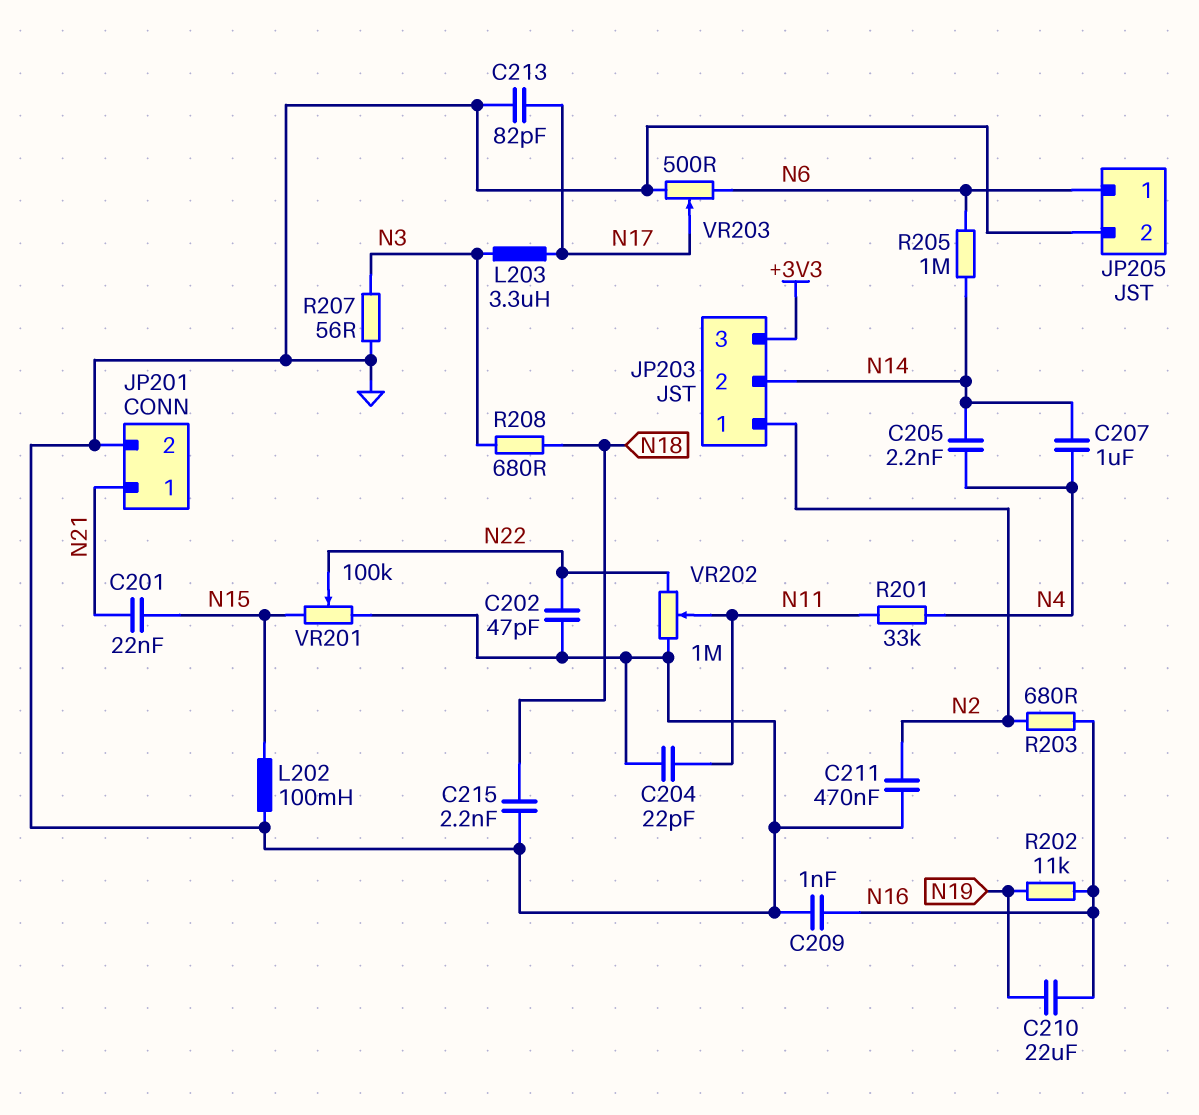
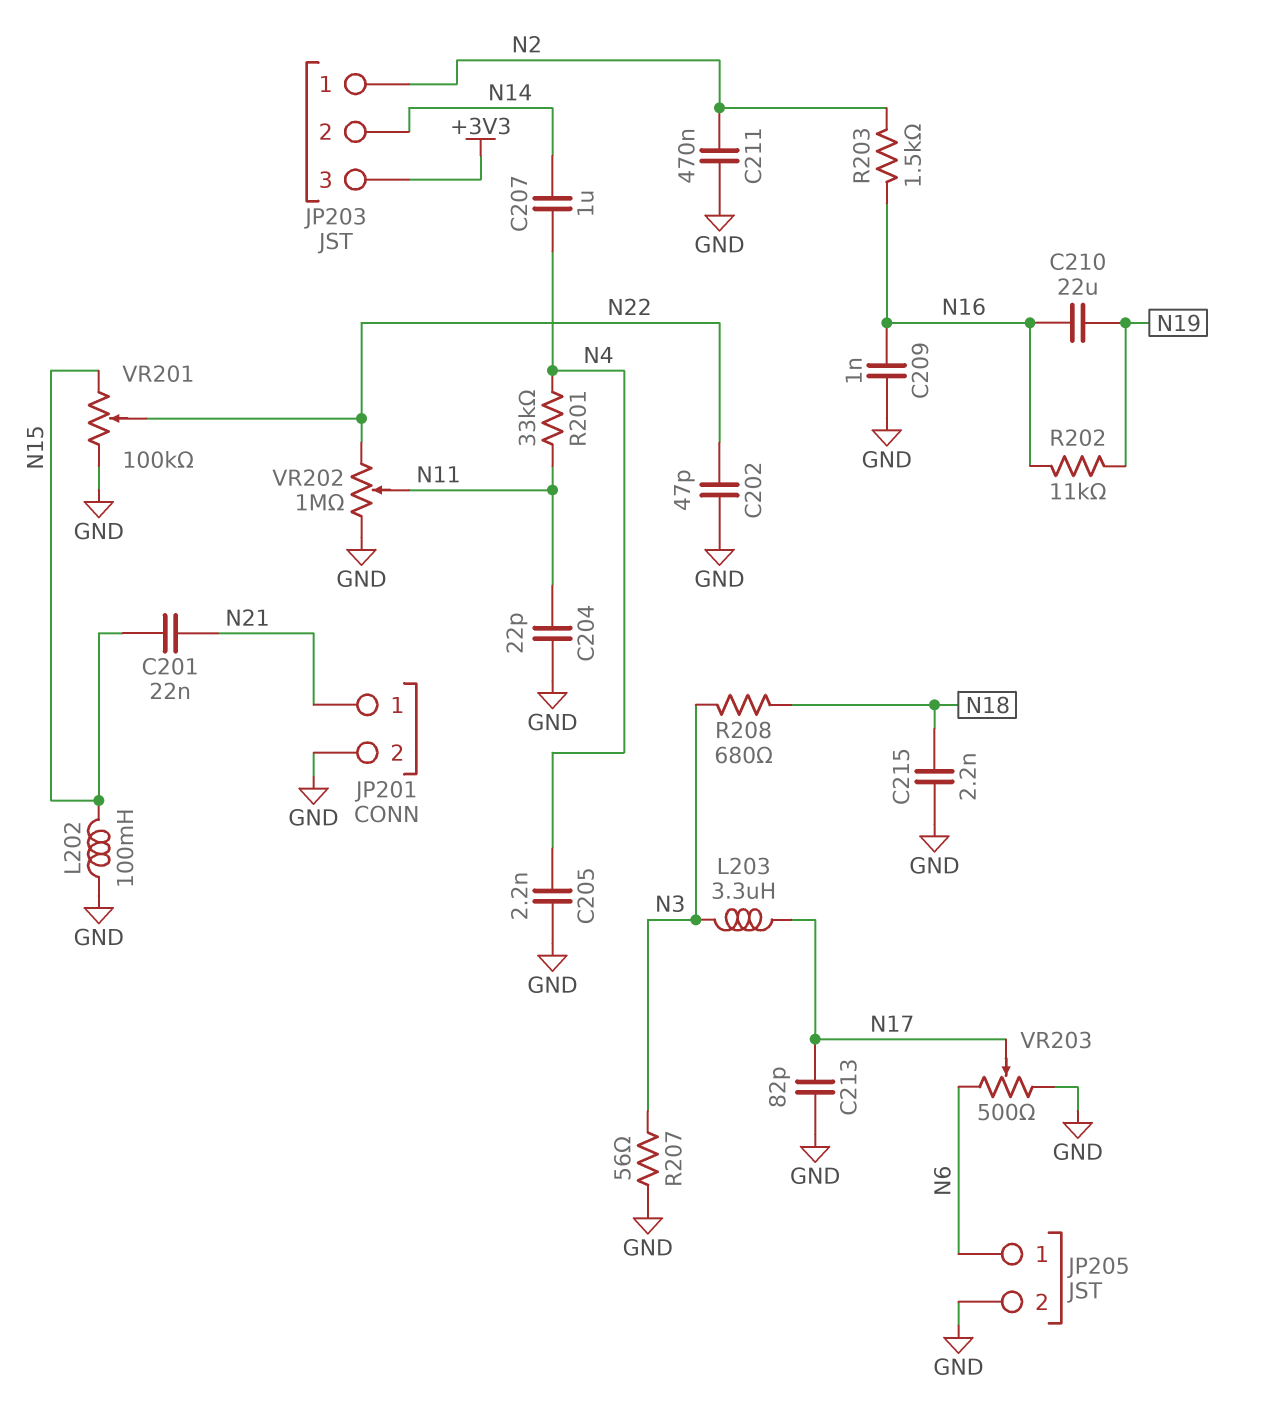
C205: 2.2nF (N4, N14) -> 2.2nF (GND, N4)
R203: 680 (N2, N16) -> 1.5k (N2, N16)
R205: 1M (N6, N14) -> none

